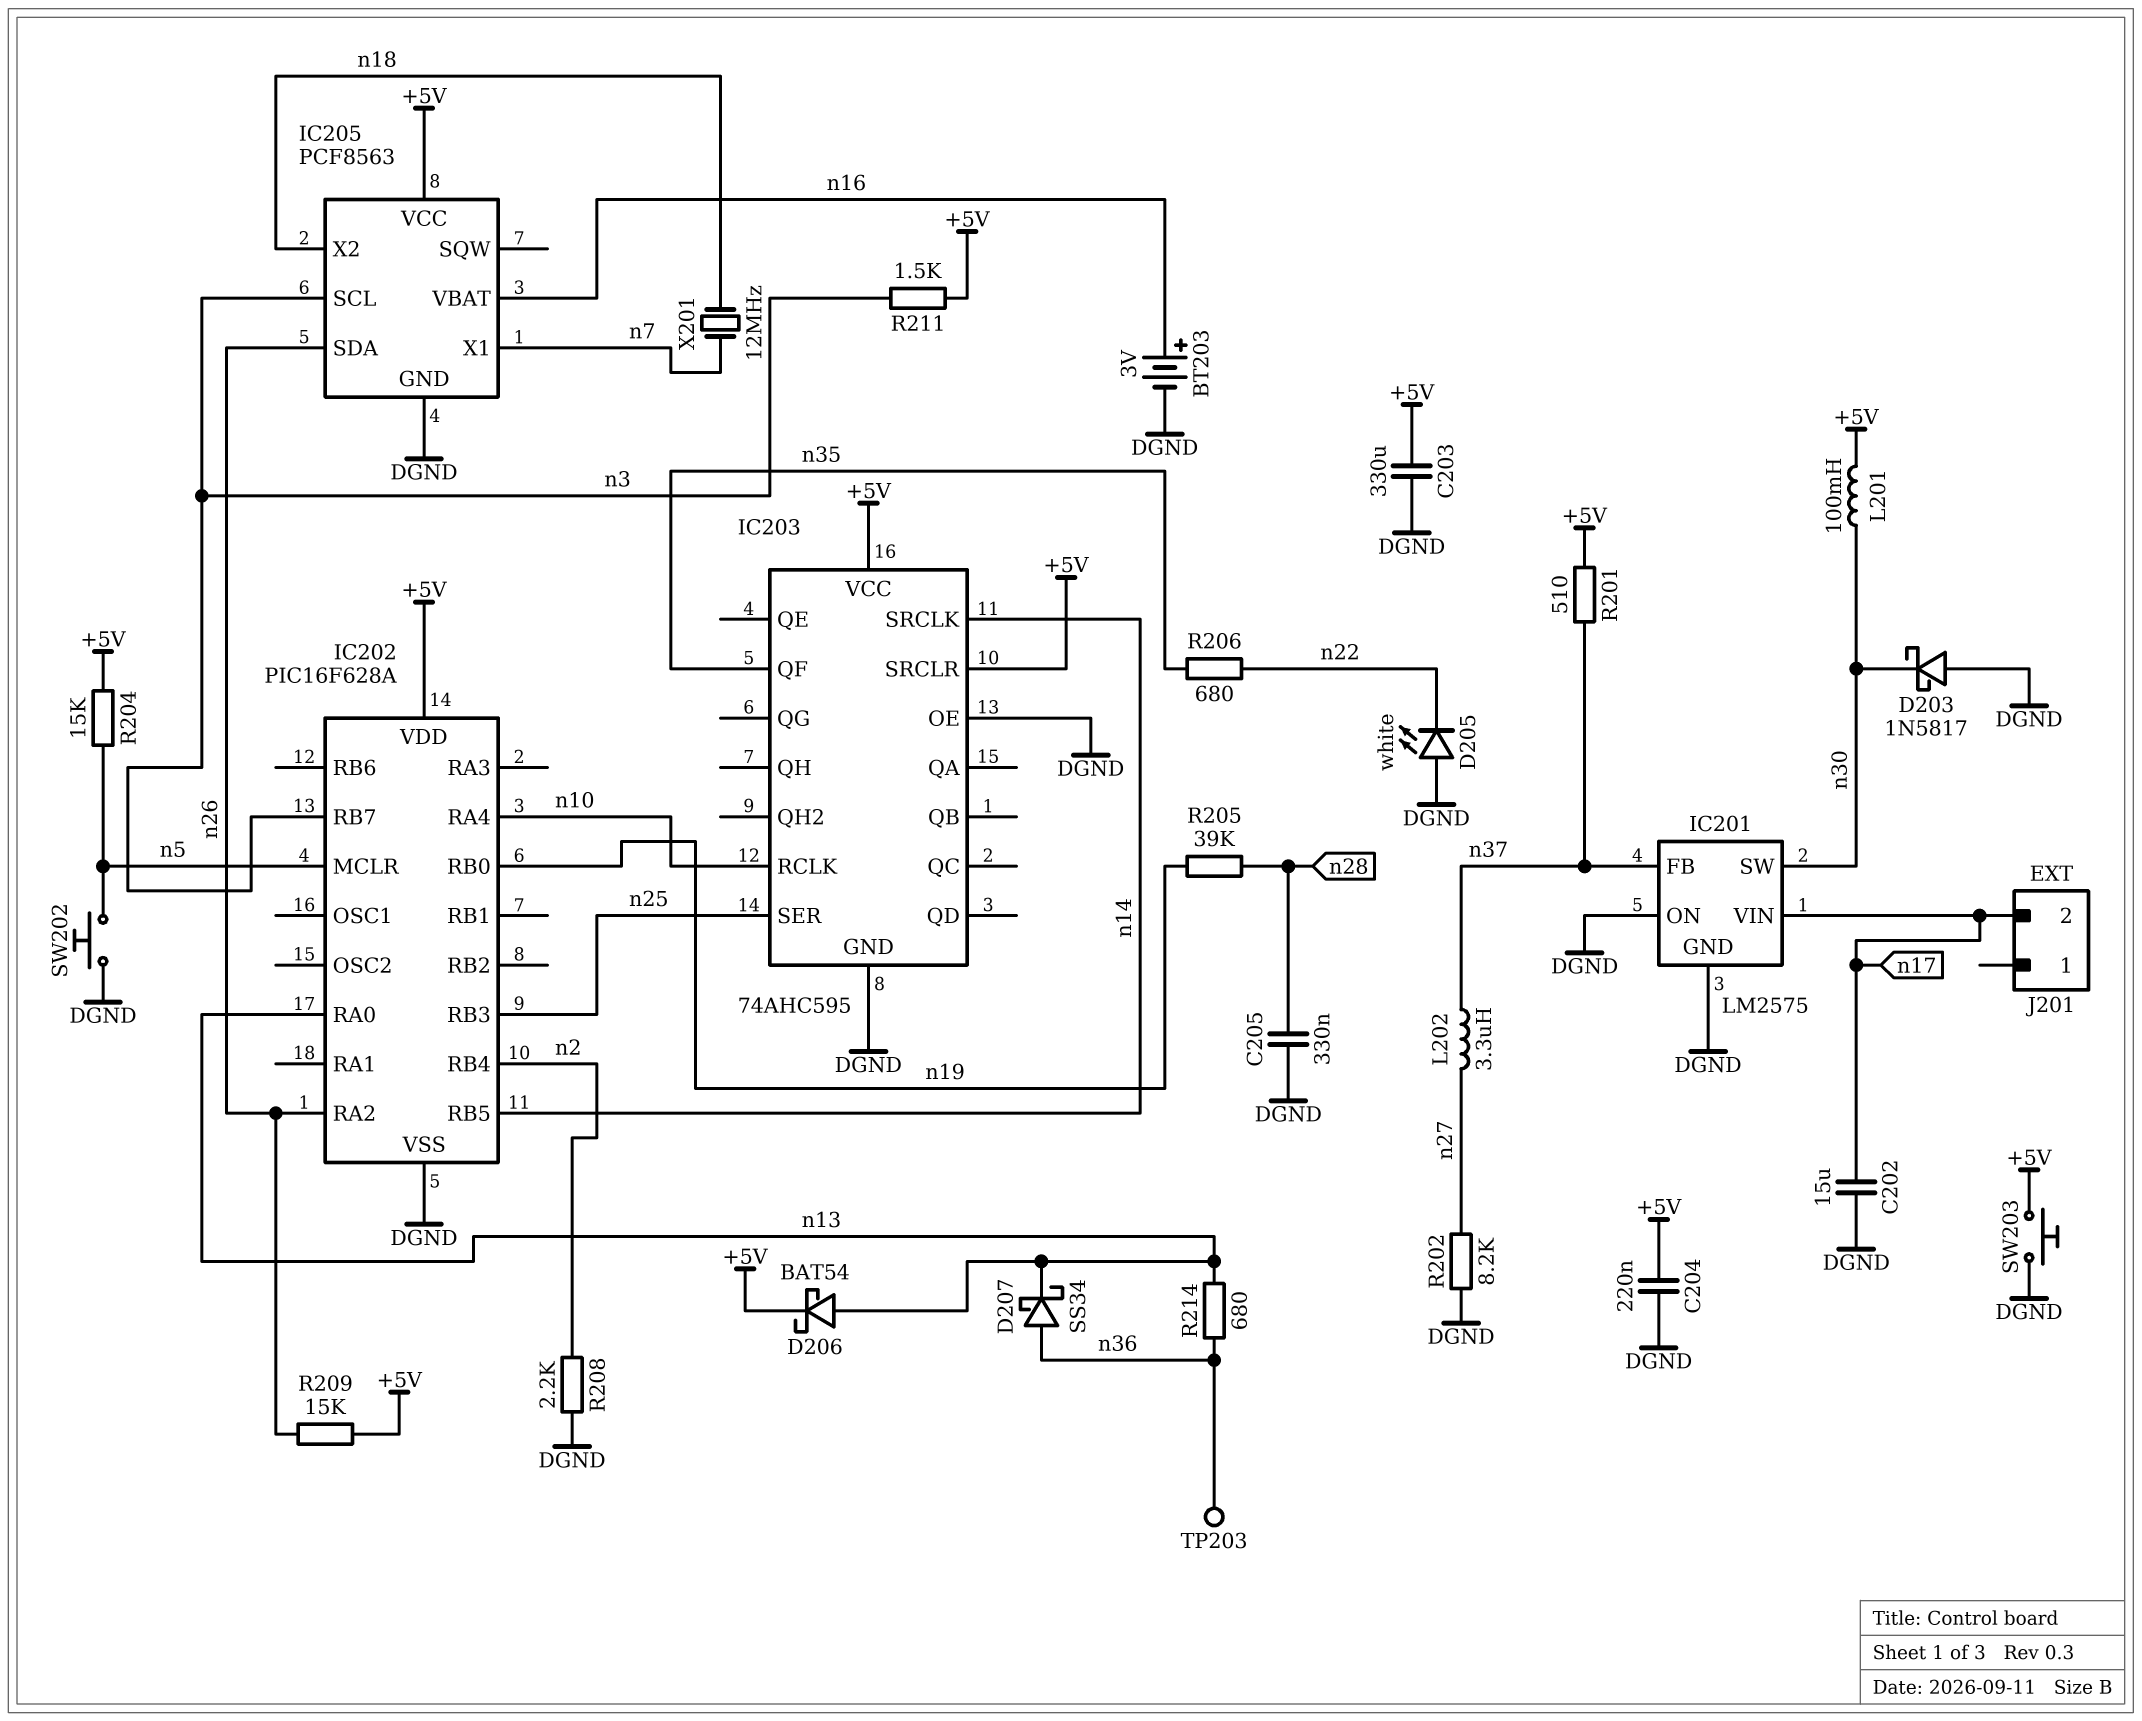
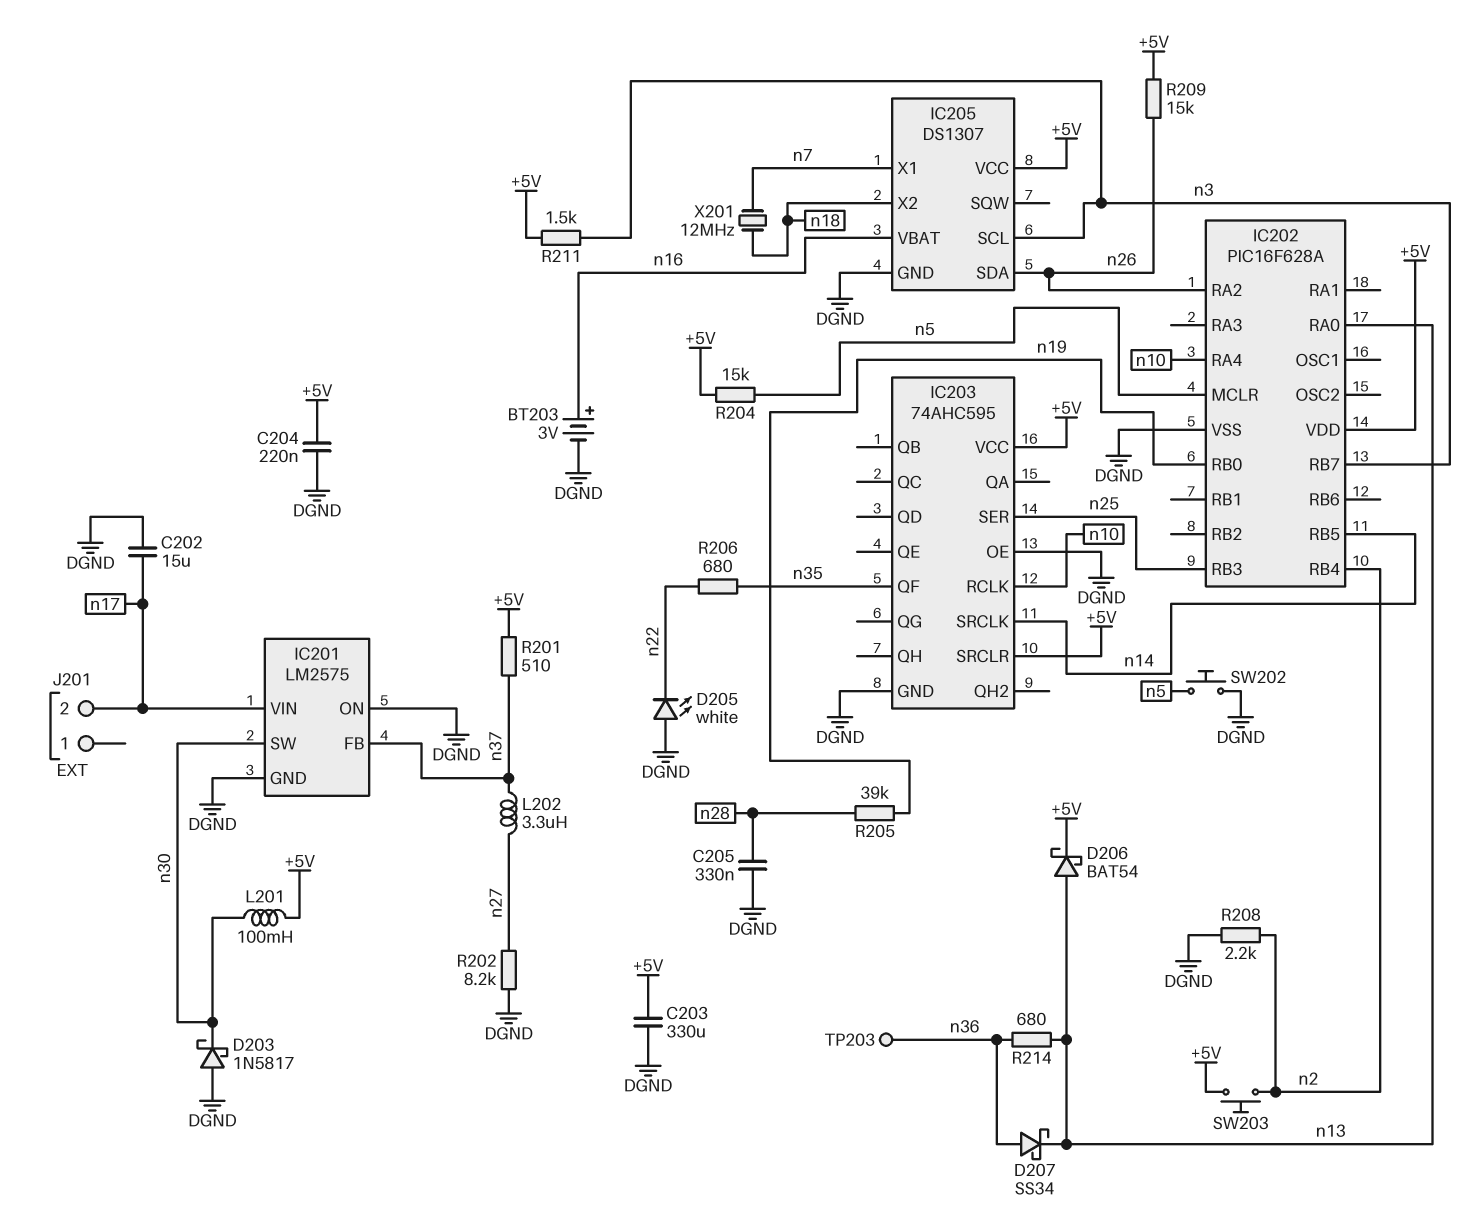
IC205: PCF8563 -> DS1307
SW203: button (+5V, DGND) -> button (+5V, n2)

